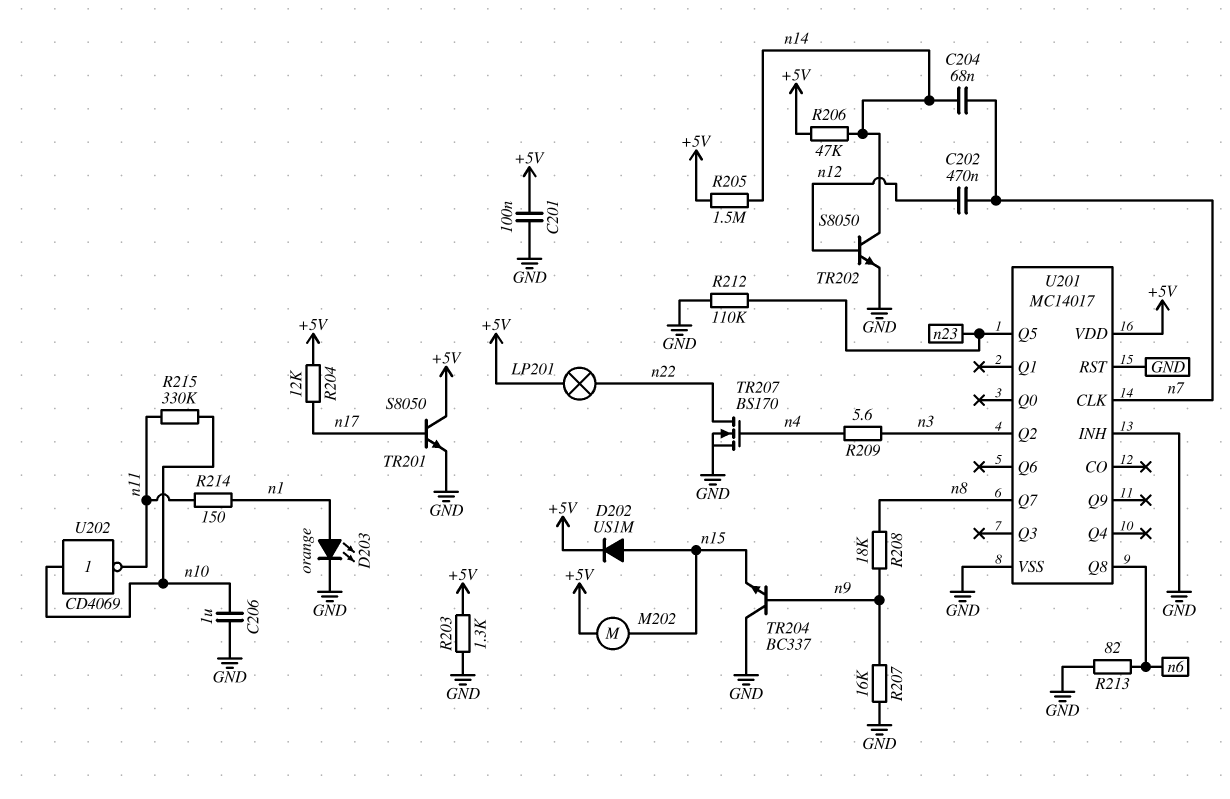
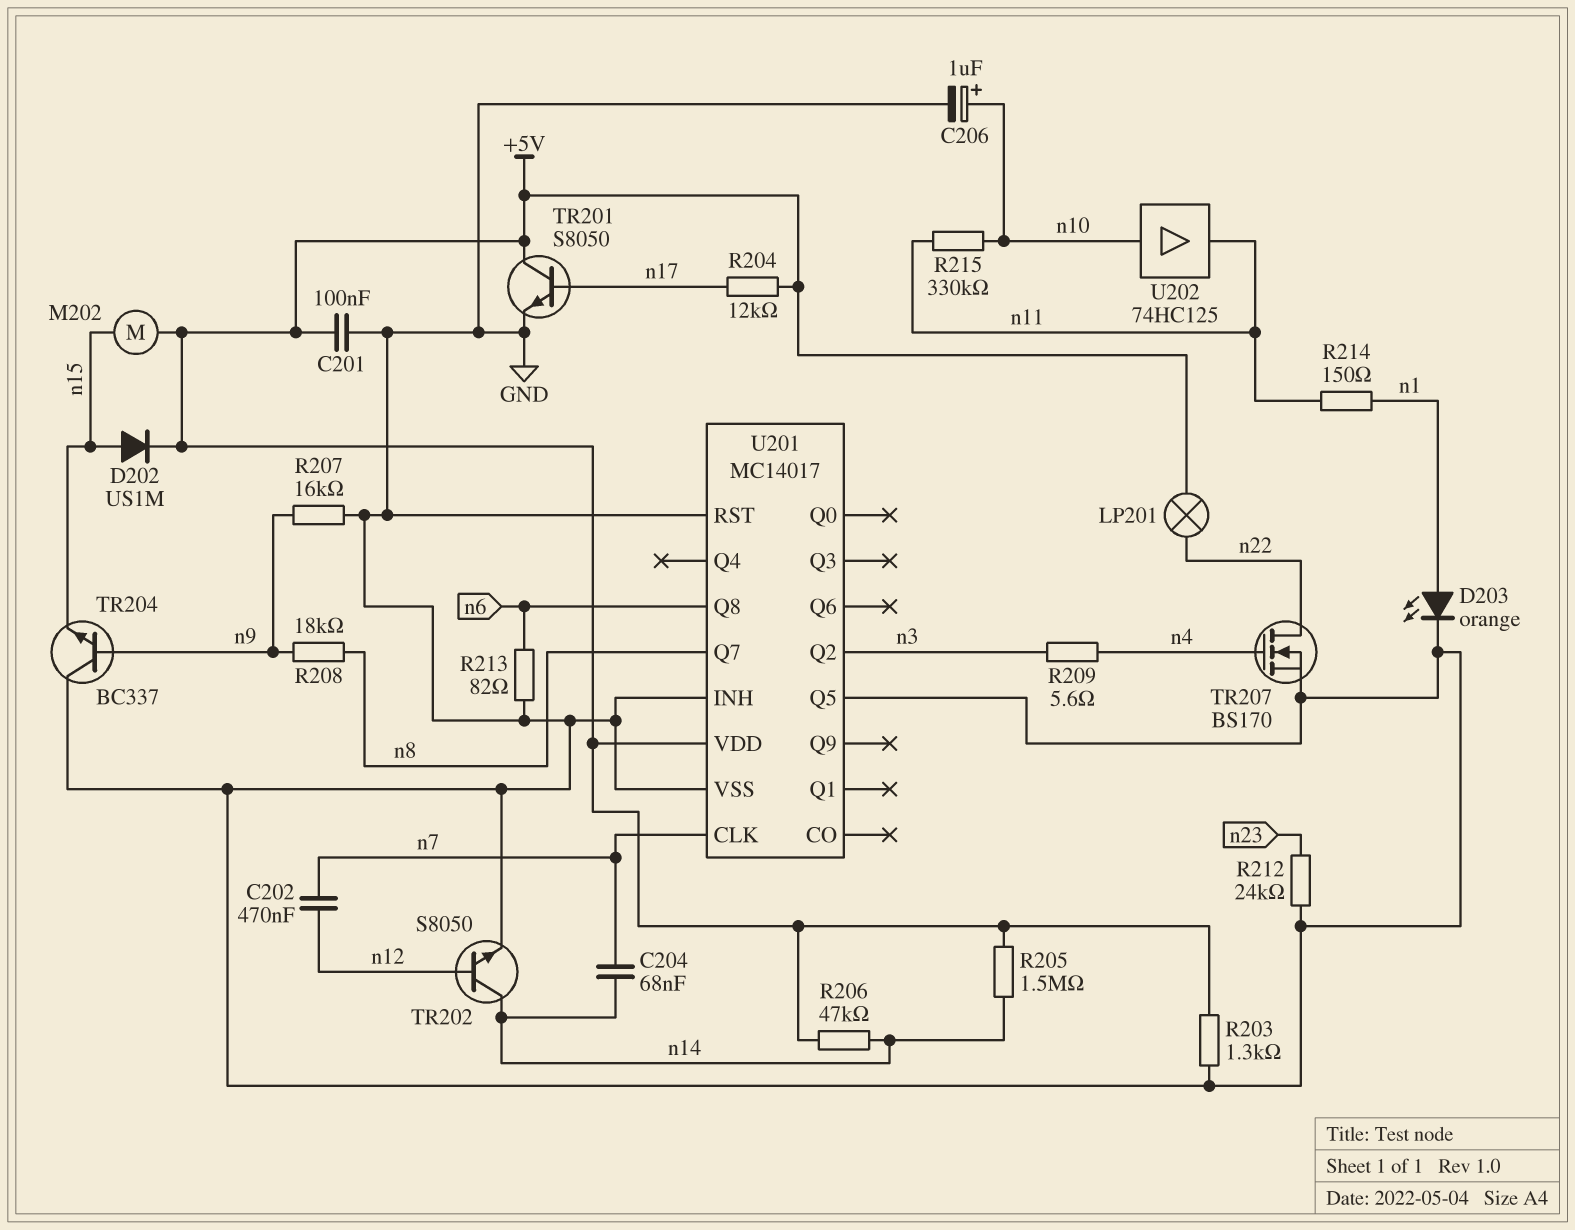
C206: 1uF (GND, n10) -> 1uF (plus n10, minus GND)
R212: 110k (GND, n23) -> 24k (GND, n23)
U201 pin Q5: n23 -> GND
U202: NOT CD4069 (in n10, out n11) -> buffer 74HC125 (in n10, out n11)

